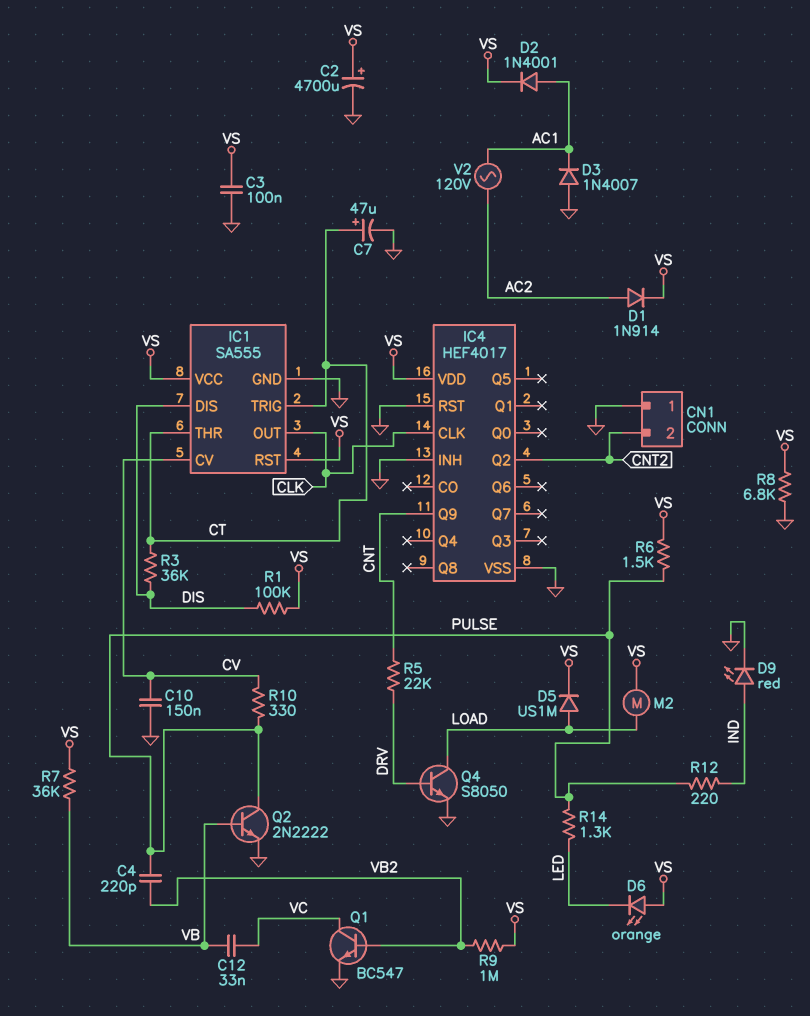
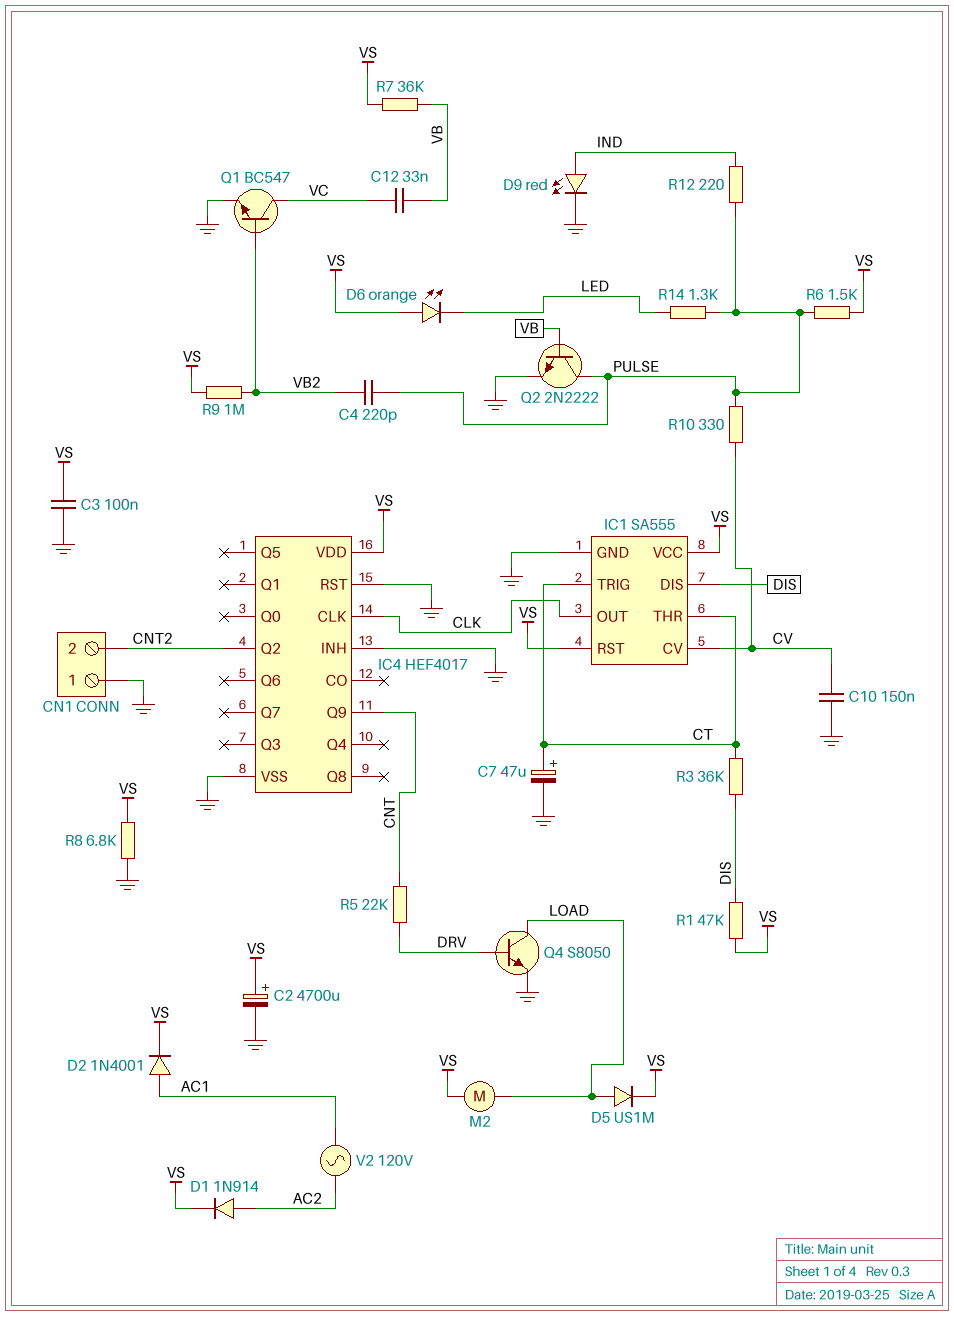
D3: diode 1N4007 (A GND, K AC1) -> none
R1: 100k (DIS, VS) -> 47k (DIS, VS)

